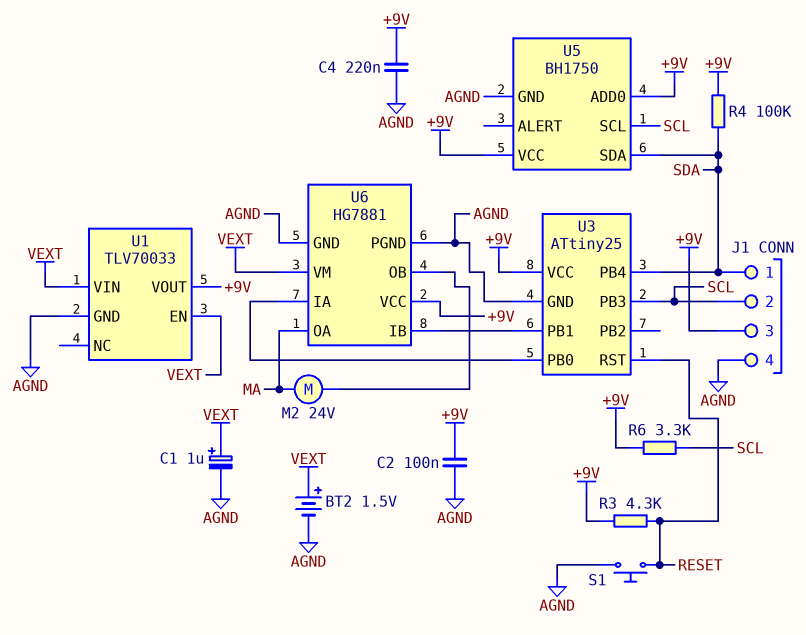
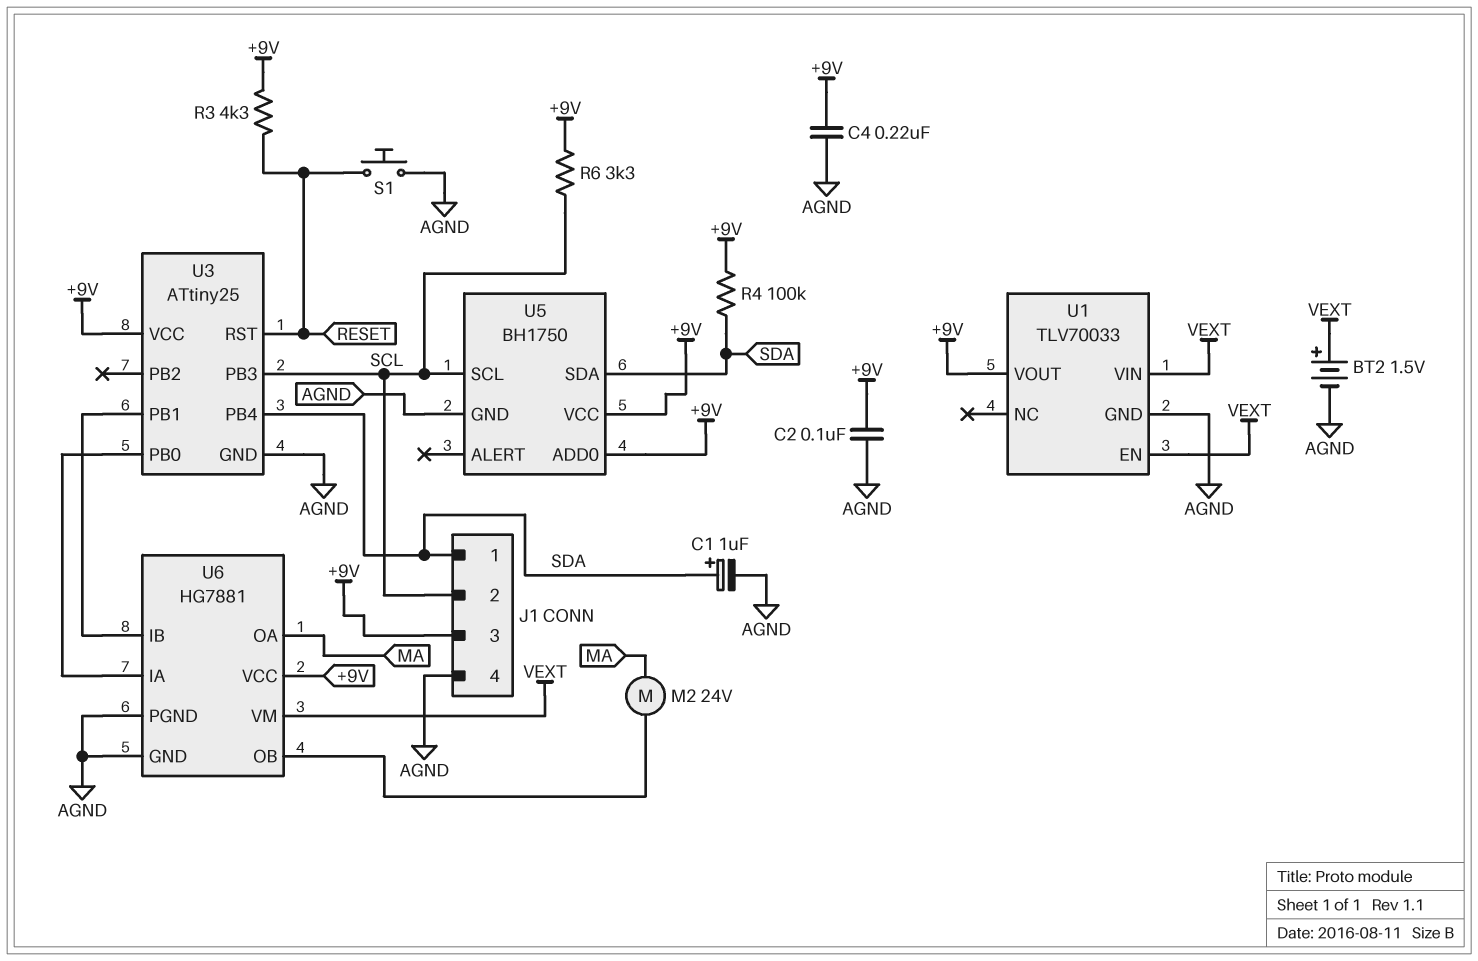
C1: 1uF (plus VEXT, minus AGND) -> 1uF (plus SDA, minus AGND)

